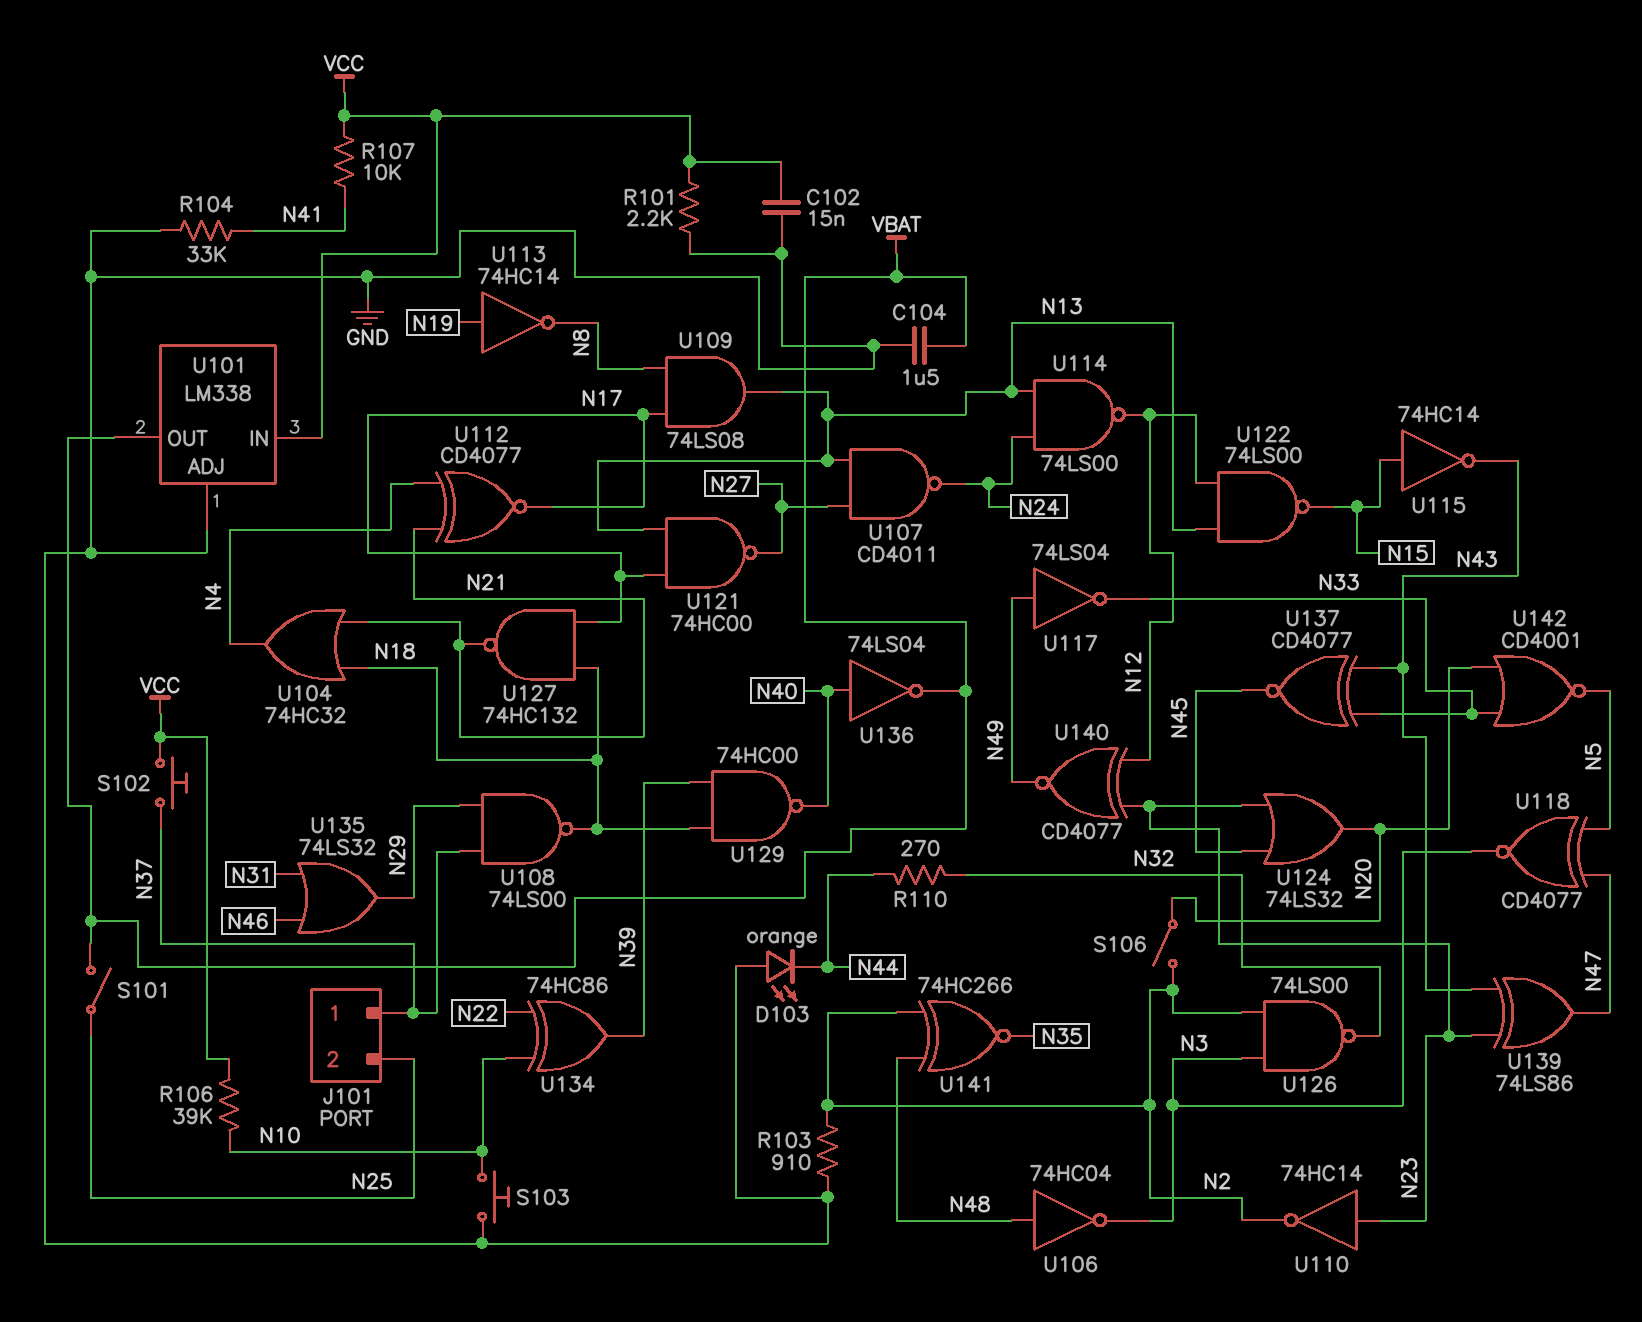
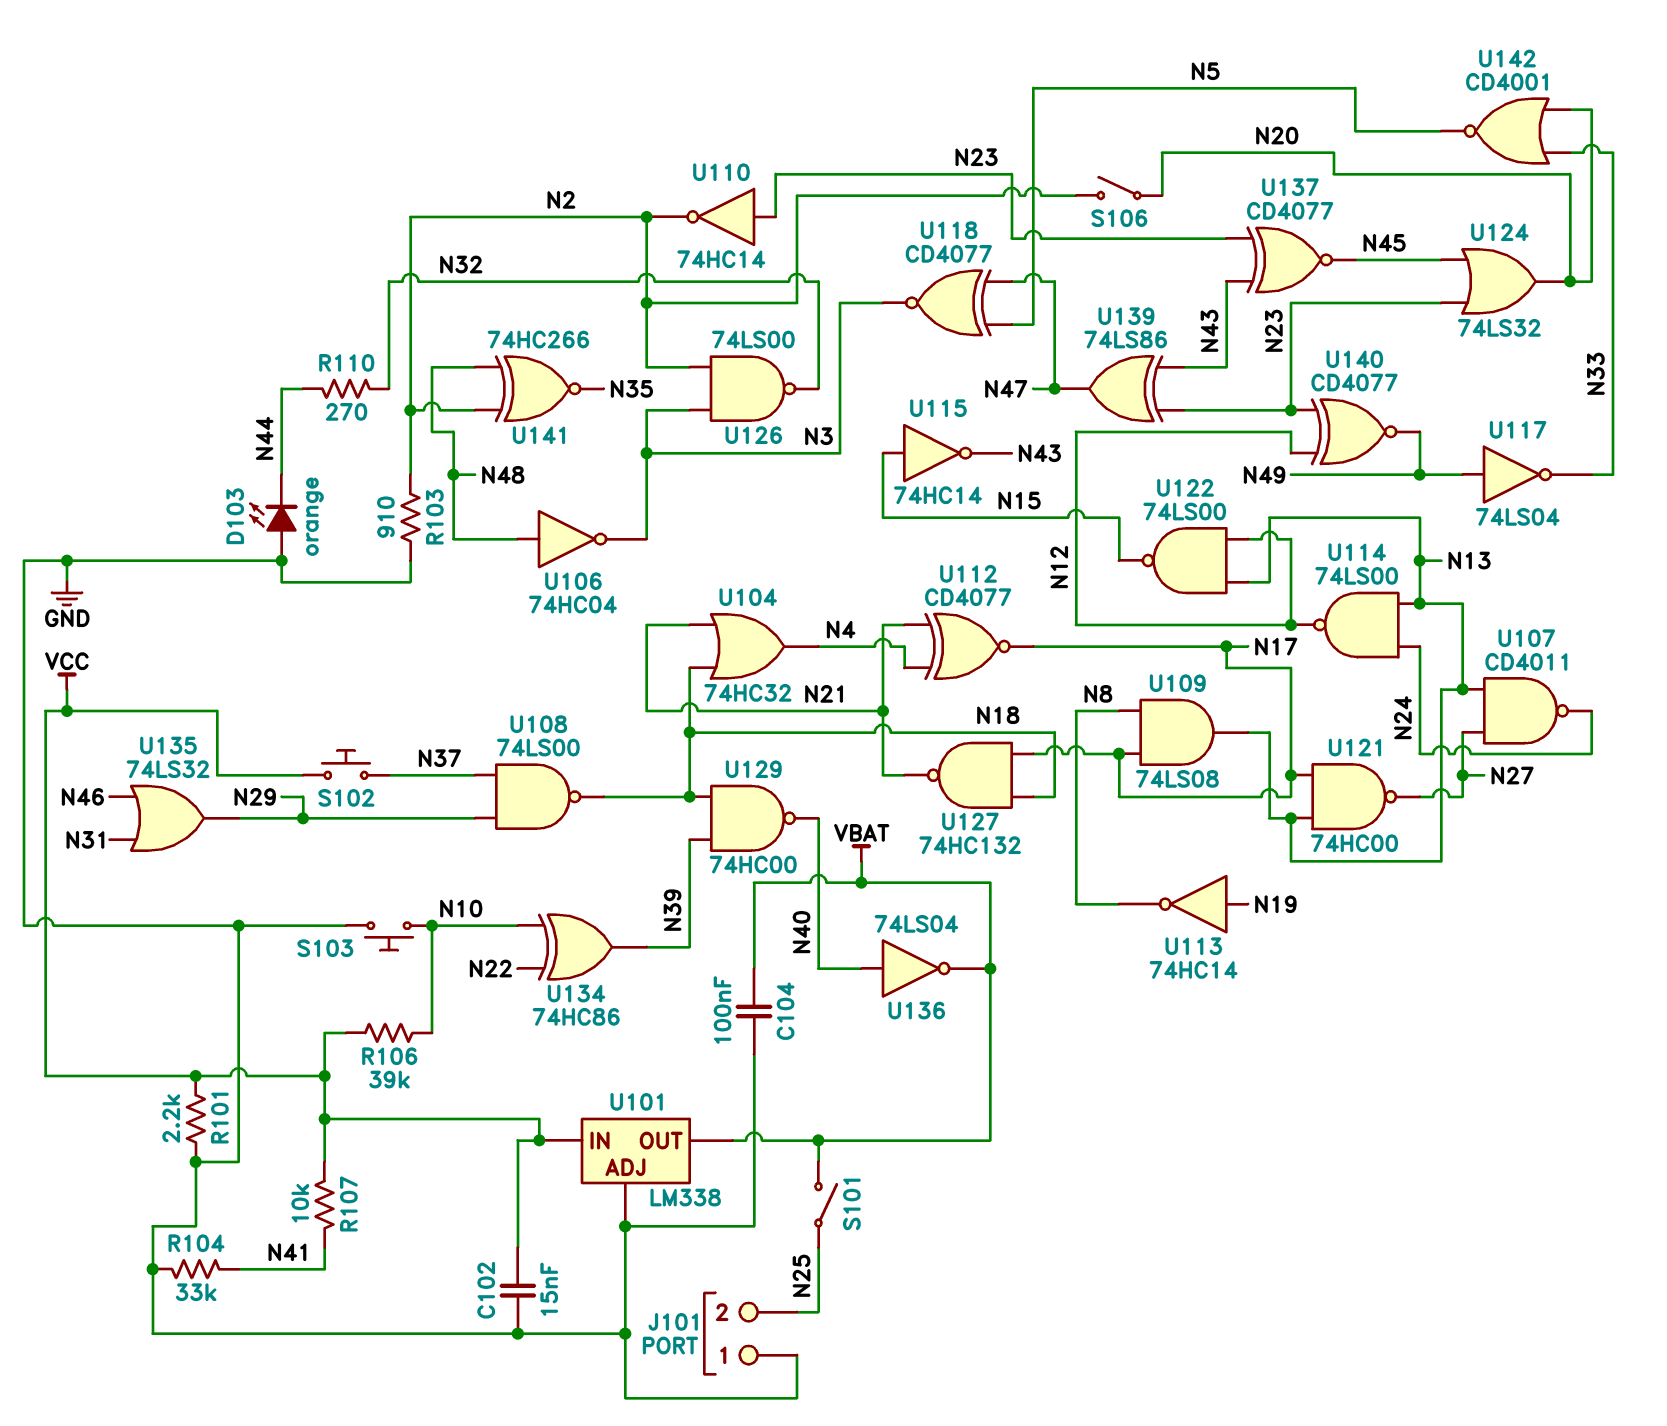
C104: 1.5uF (GND, VBAT) -> 100nF (GND, VBAT)
J101 pin 1: N37 -> GND
U137: XNOR CD4077 (in N33, in N43, out N45) -> XNOR CD4077 (in N23, in N43, out N45)

